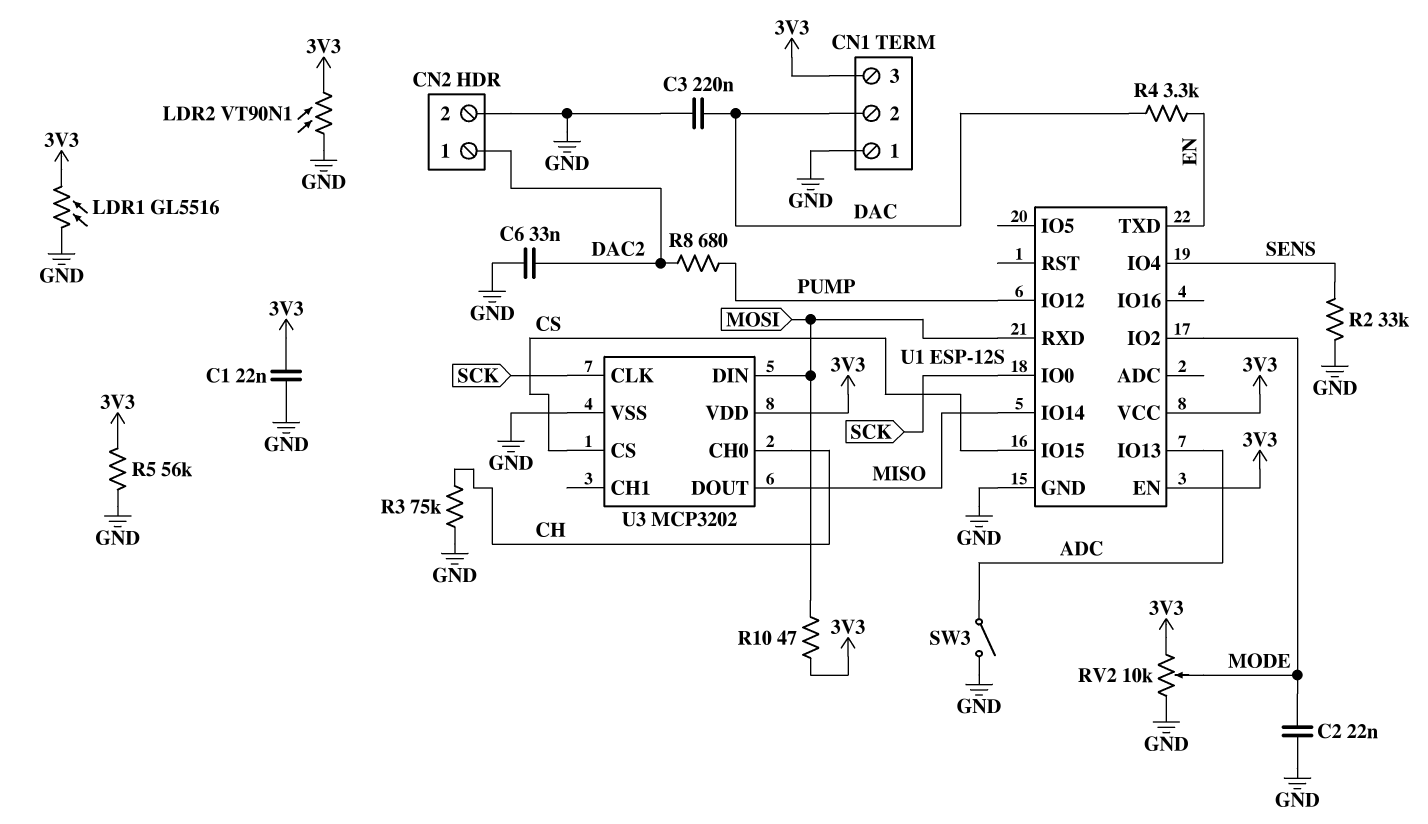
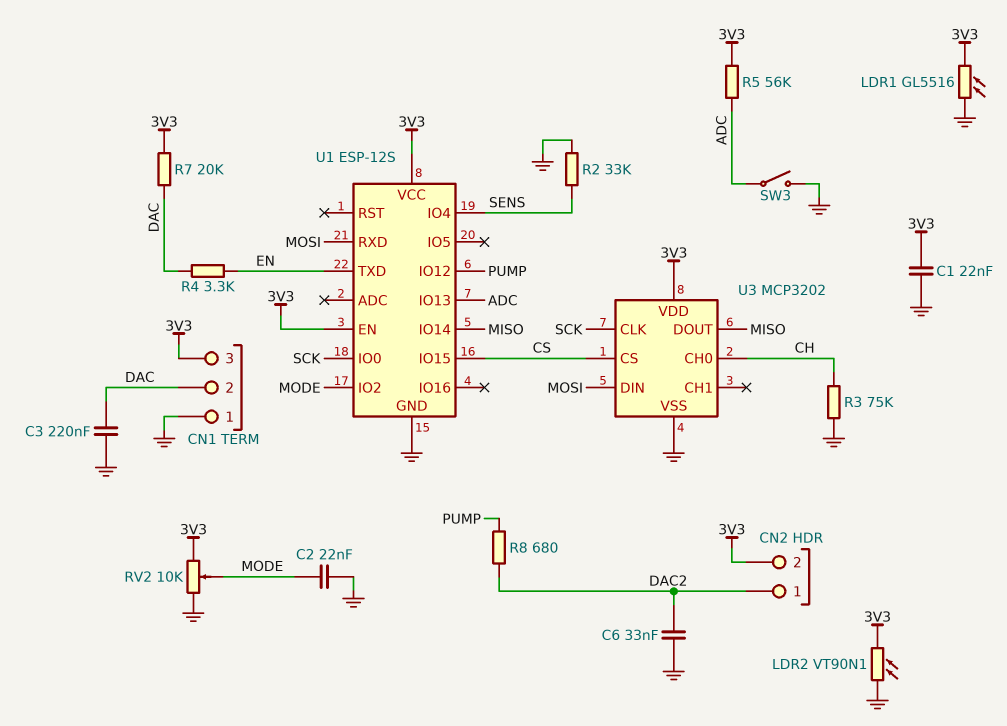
CN2 pin 2: GND -> 3V3
R5: 56k (3V3, GND) -> 56k (3V3, ADC)
R7: none -> 20k (3V3, DAC)
R10: 47 (3V3, MOSI) -> none

